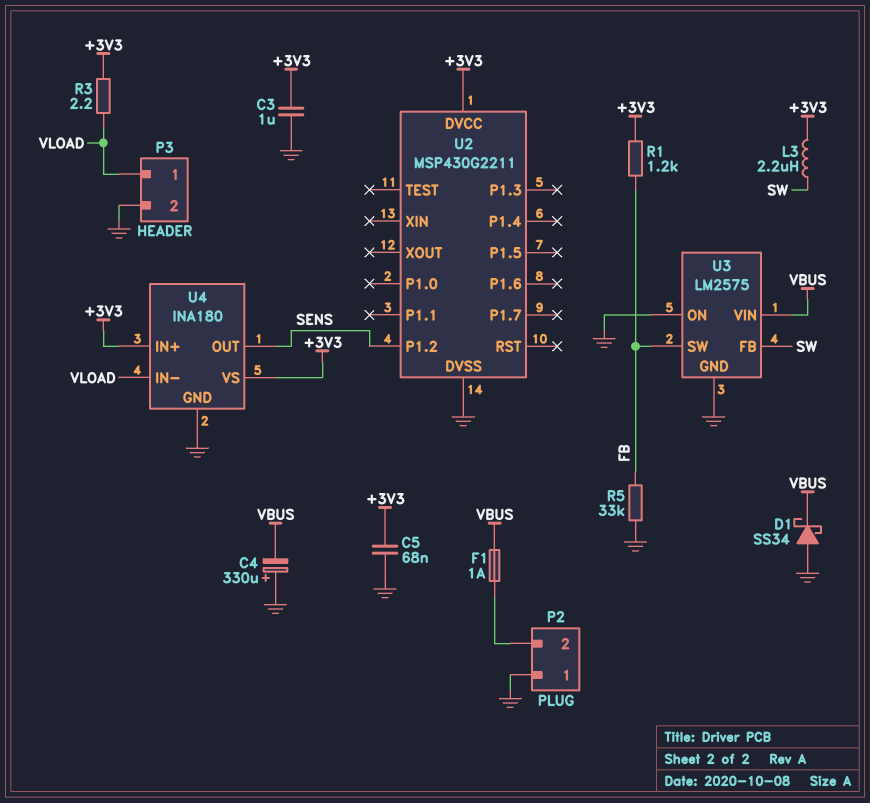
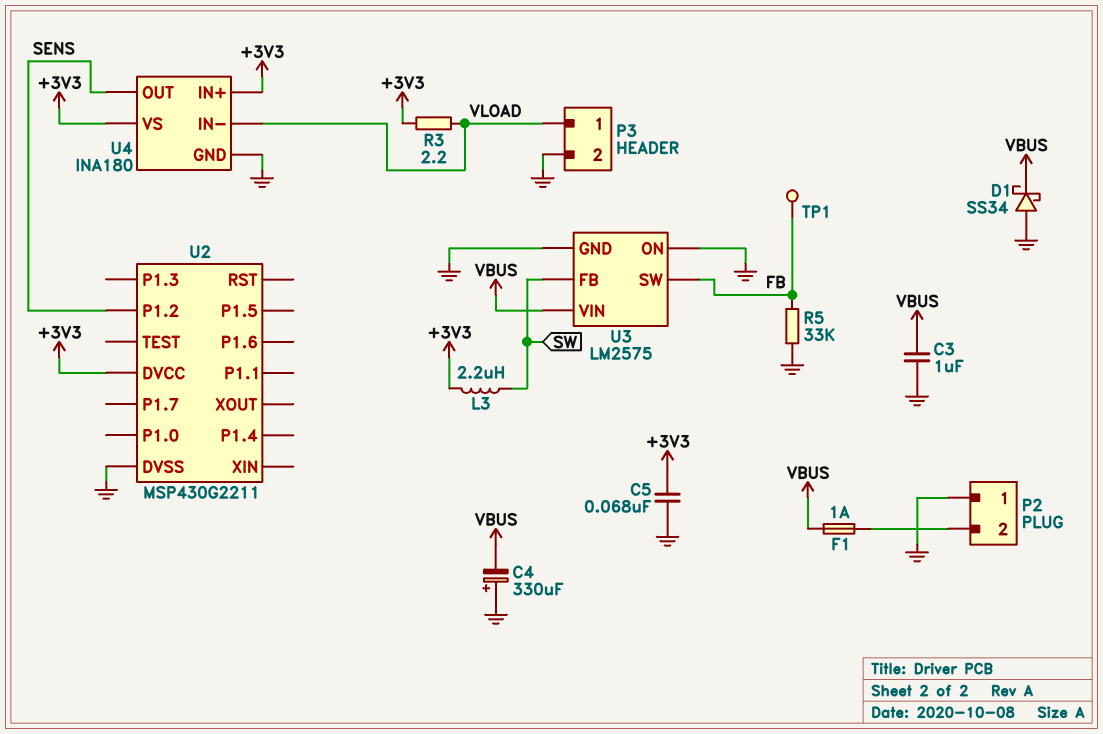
C3: 1uF (+3V3, GND) -> 1uF (GND, VBUS)
R1: 1.2k (+3V3, FB) -> none
TP1: none -> test point (FB)

